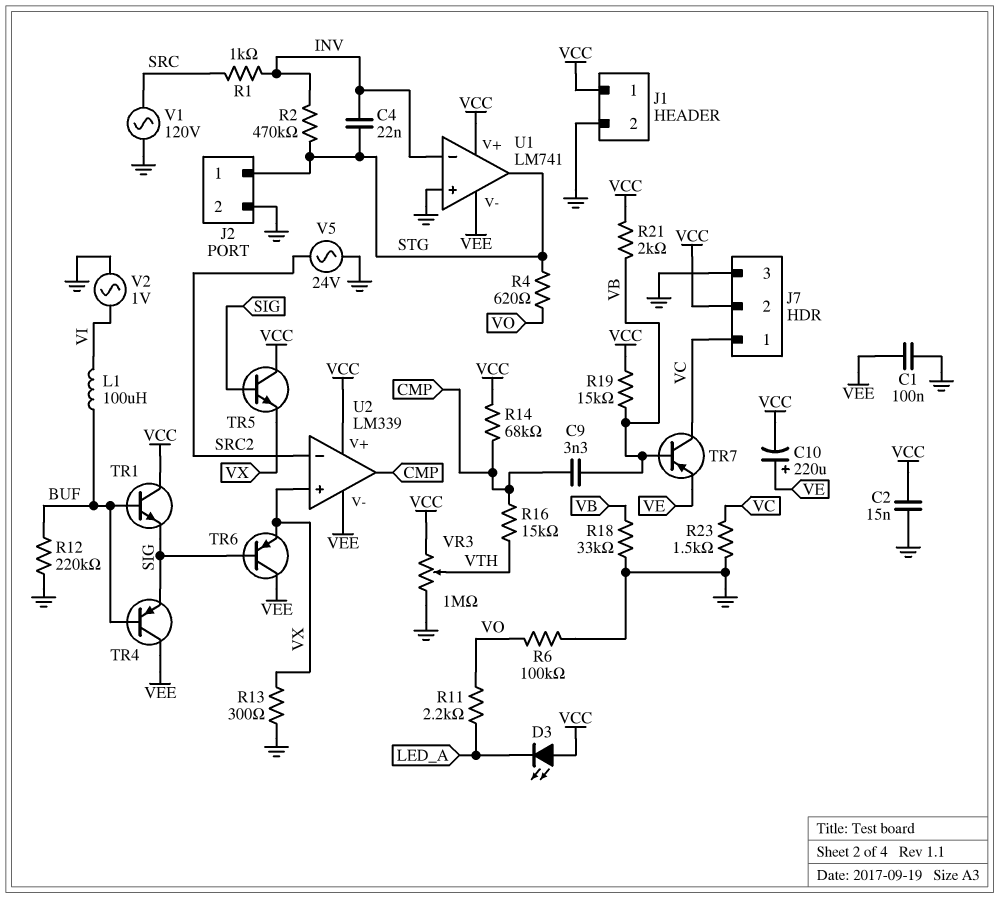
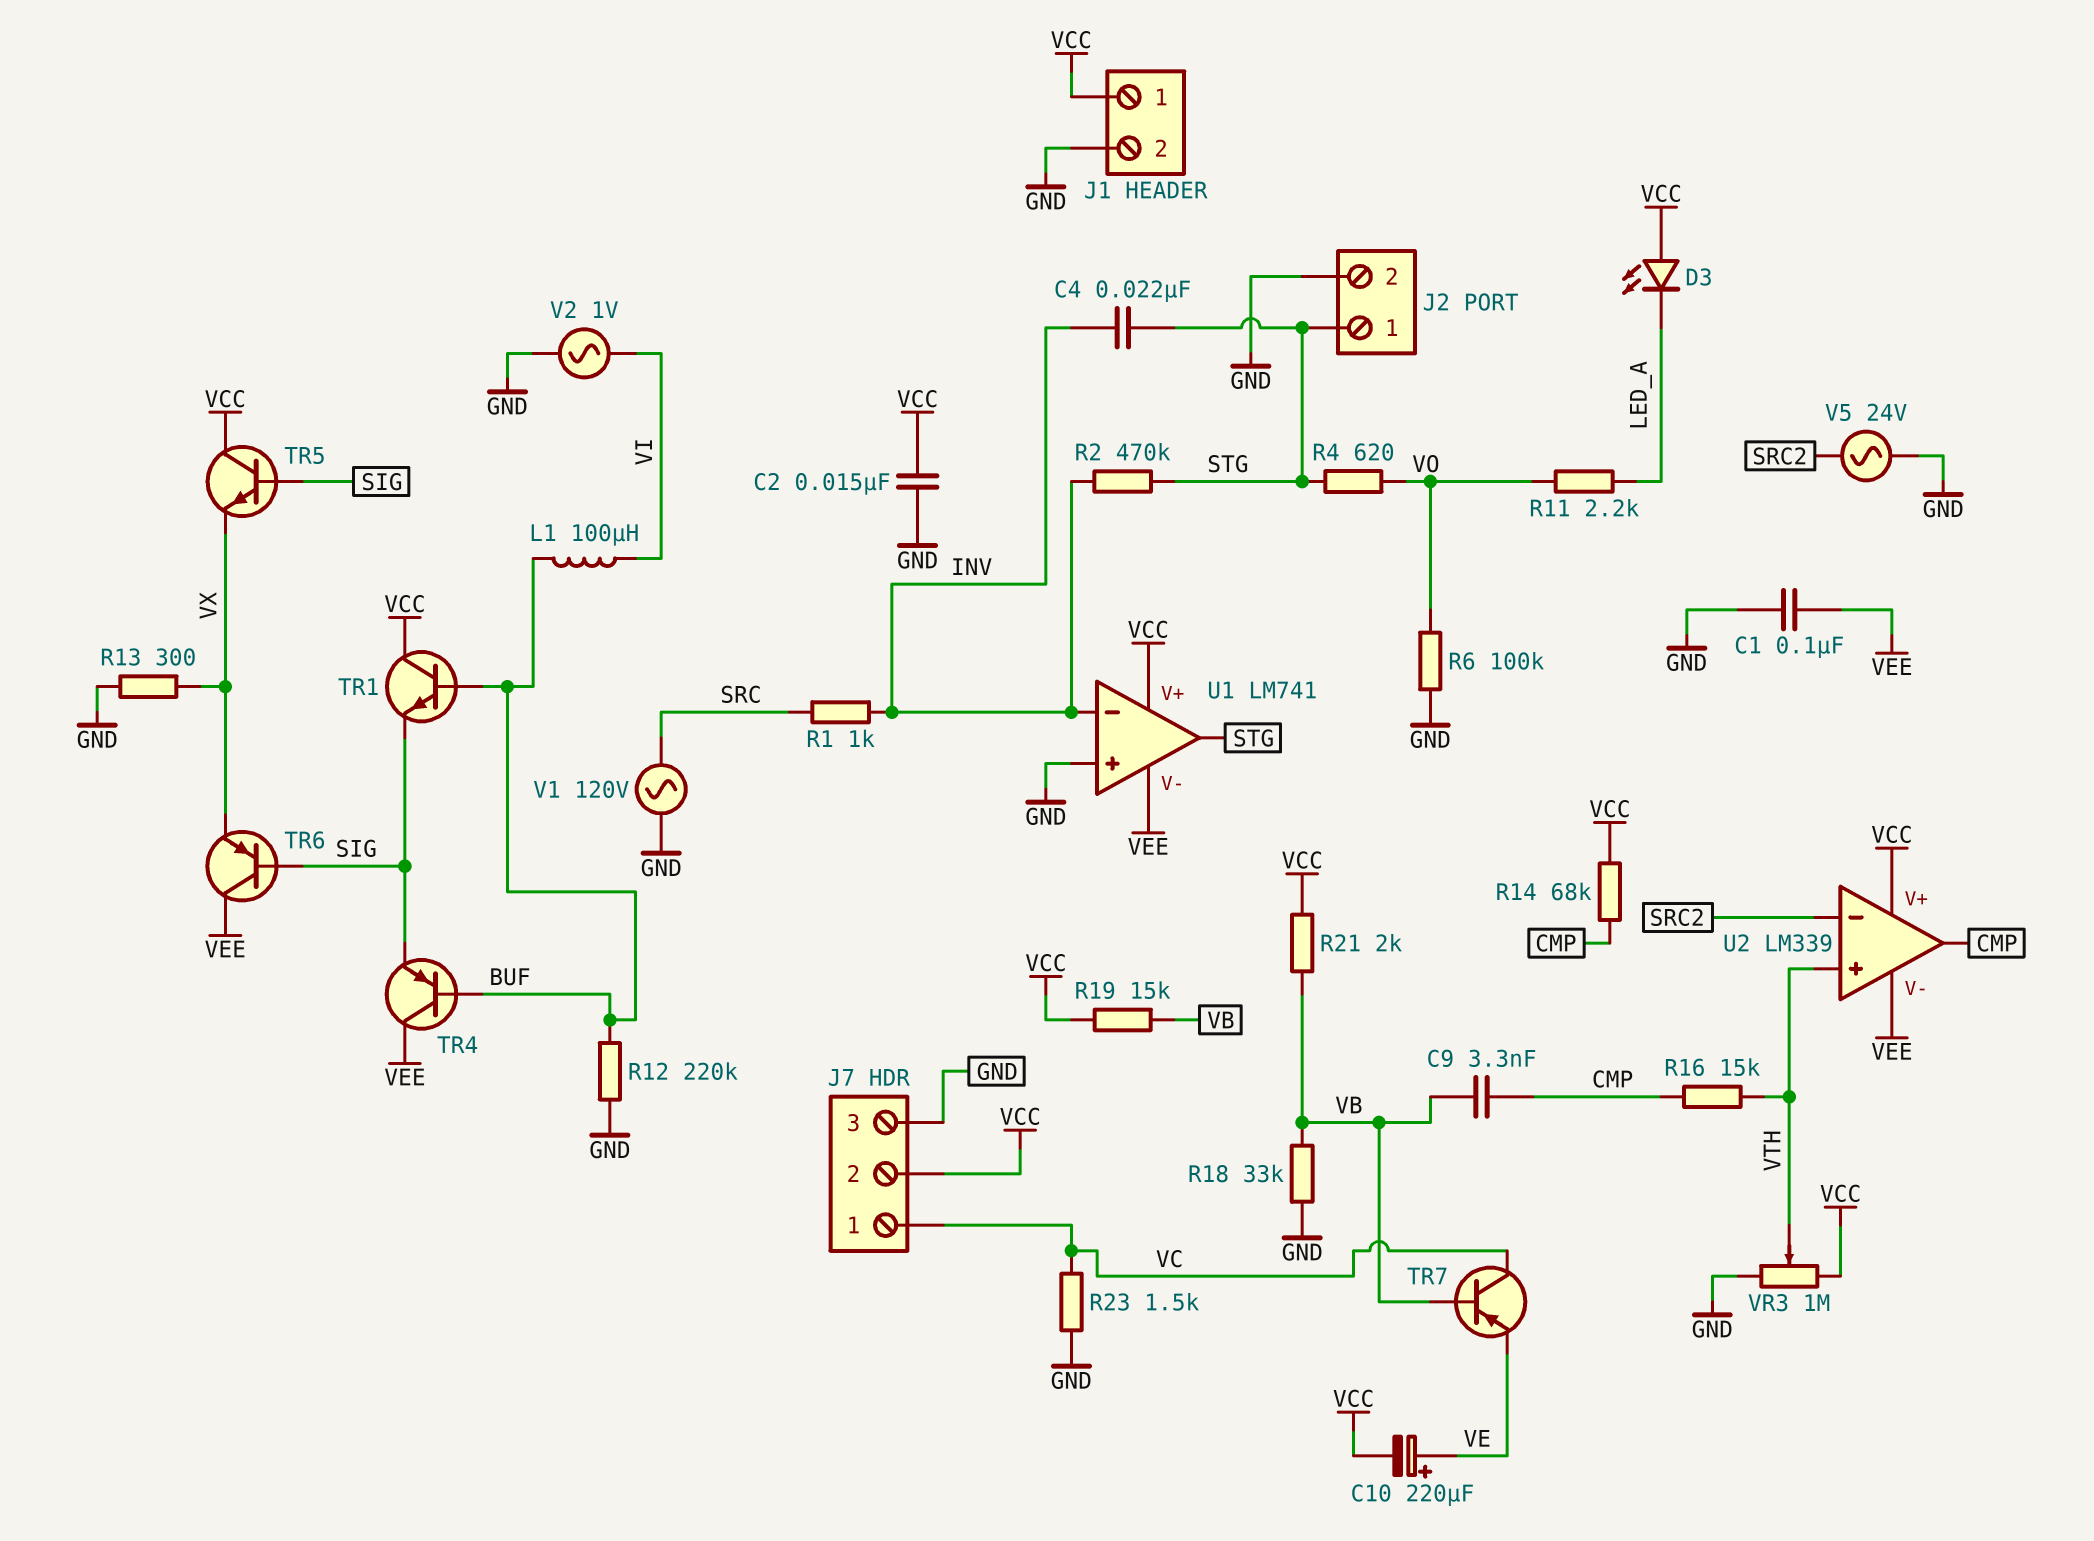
U2 pin in+: VX -> VTH

